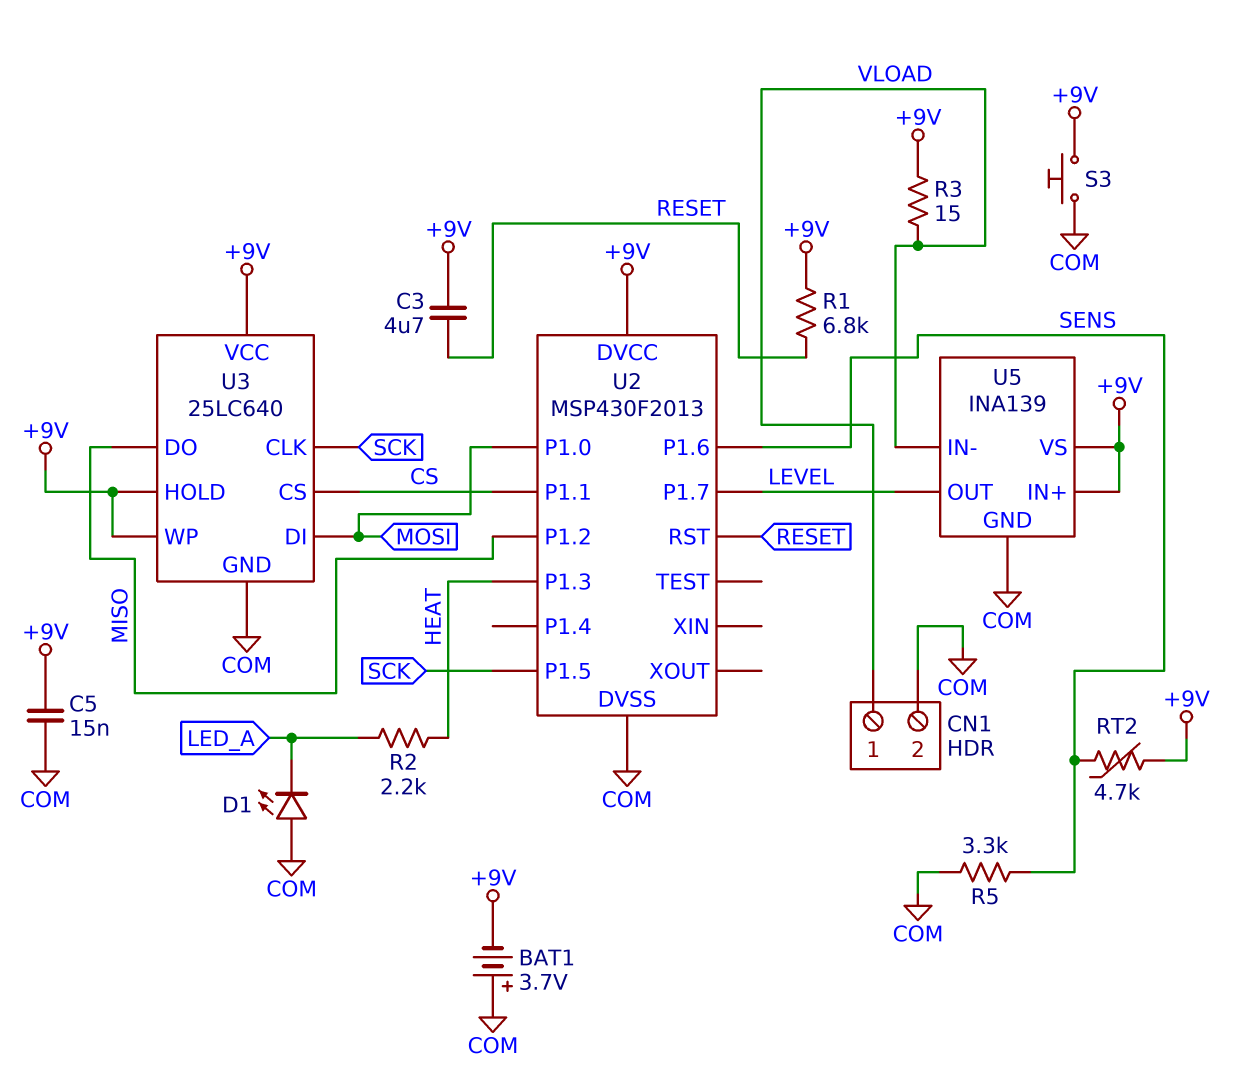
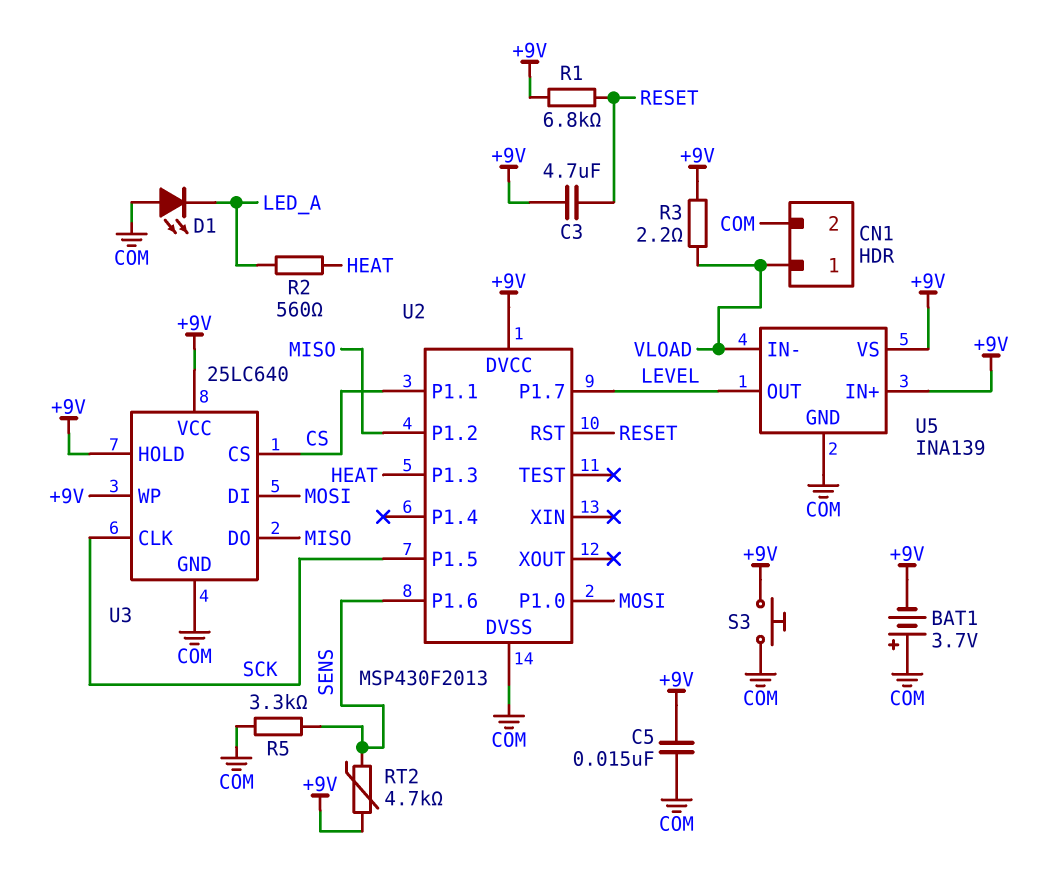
R2: 2.2k (HEAT, LED_A) -> 560 (HEAT, LED_A)
R3: 15 (+9V, VLOAD) -> 2.2 (+9V, VLOAD)

